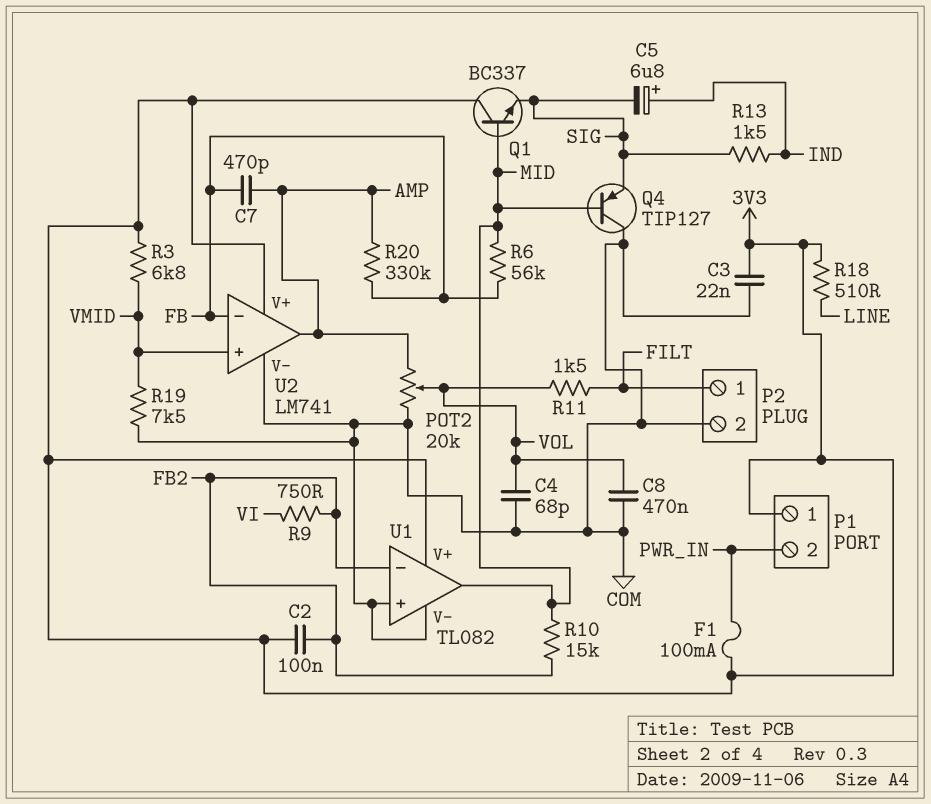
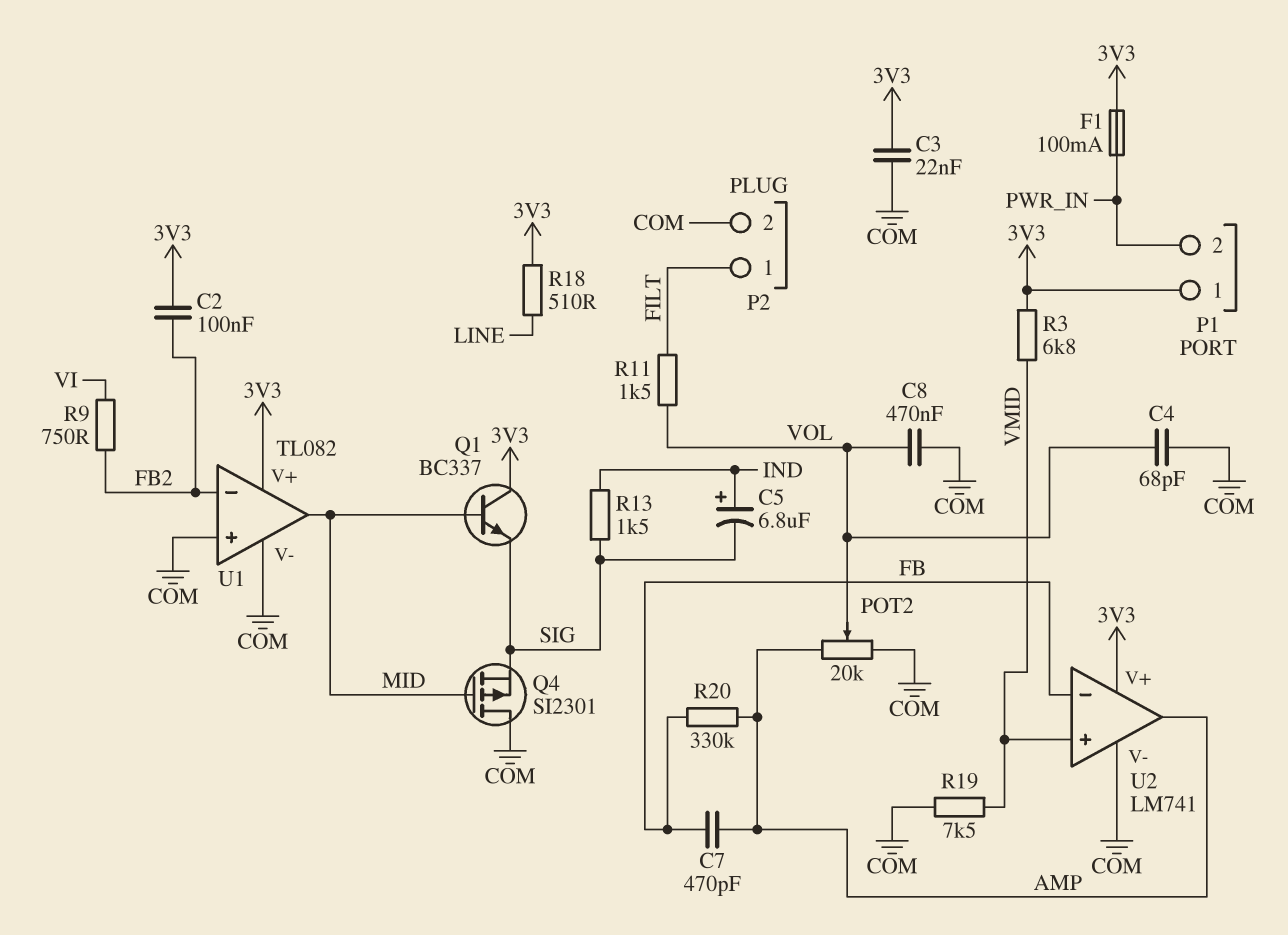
Q4: PNP TIP127 (B MID, C COM, E SIG) -> PMOS SI2301 (G MID, D COM, S SIG)
R6: 56k (FB, MID) -> none
R10: 15k (FB2, MID) -> none

